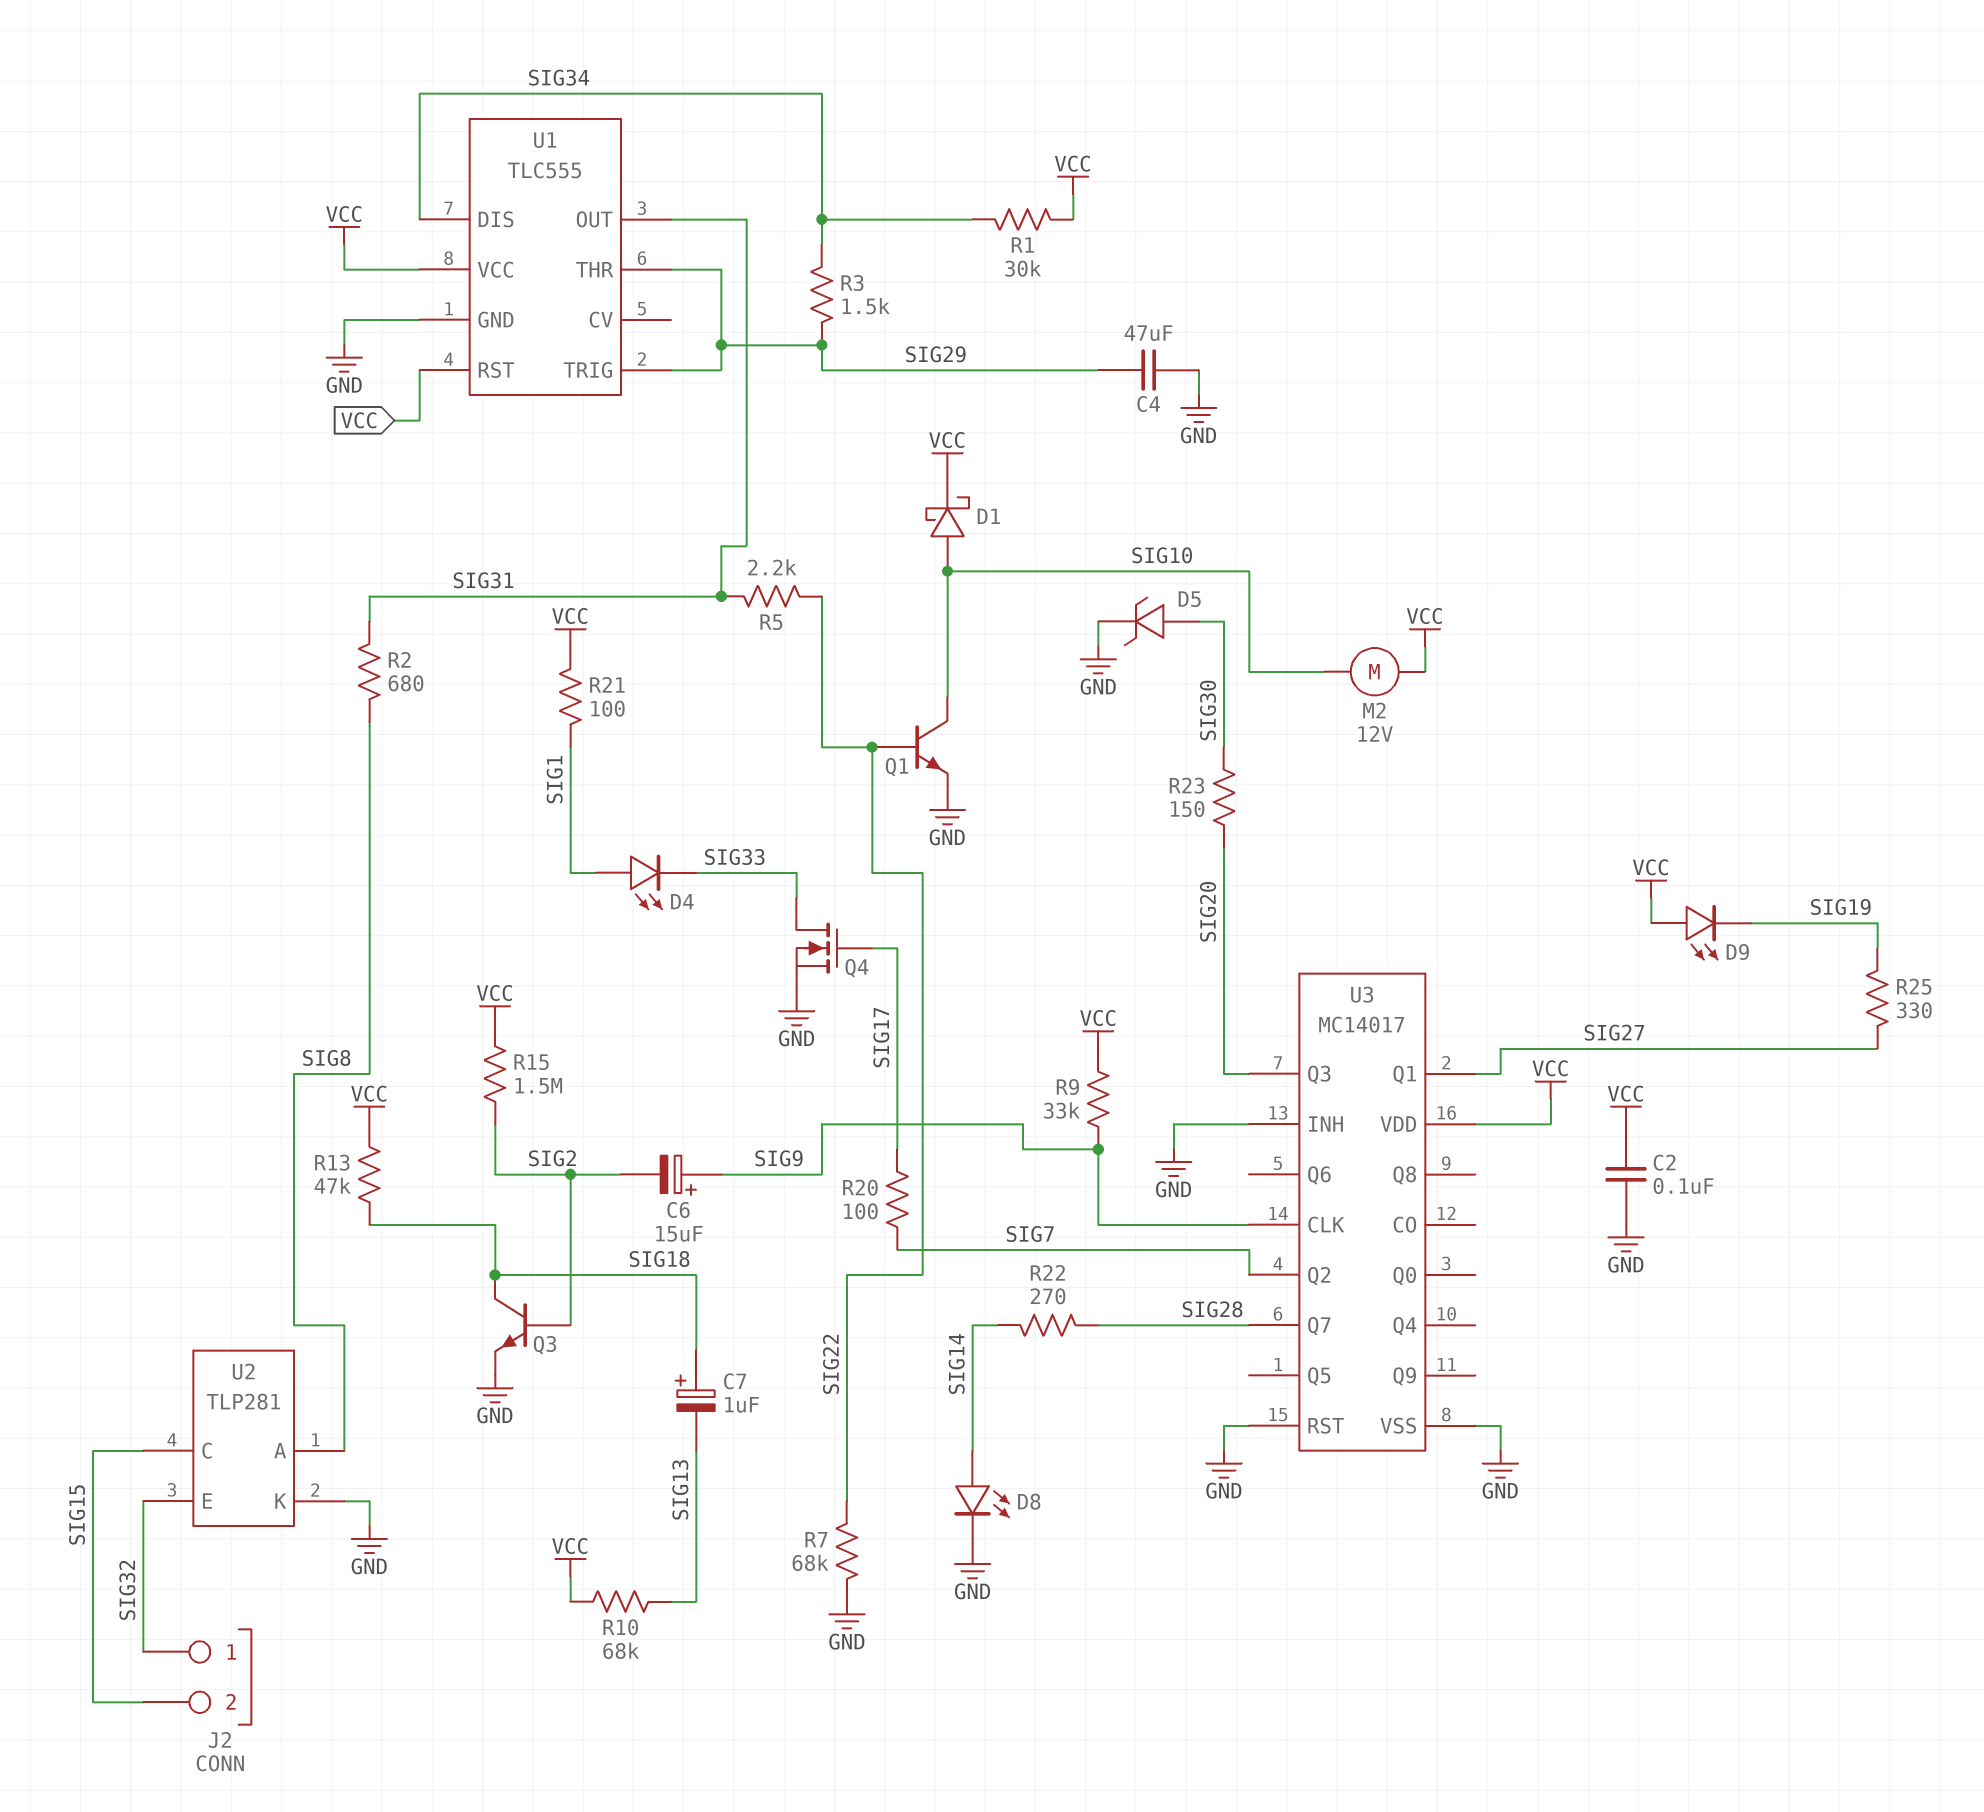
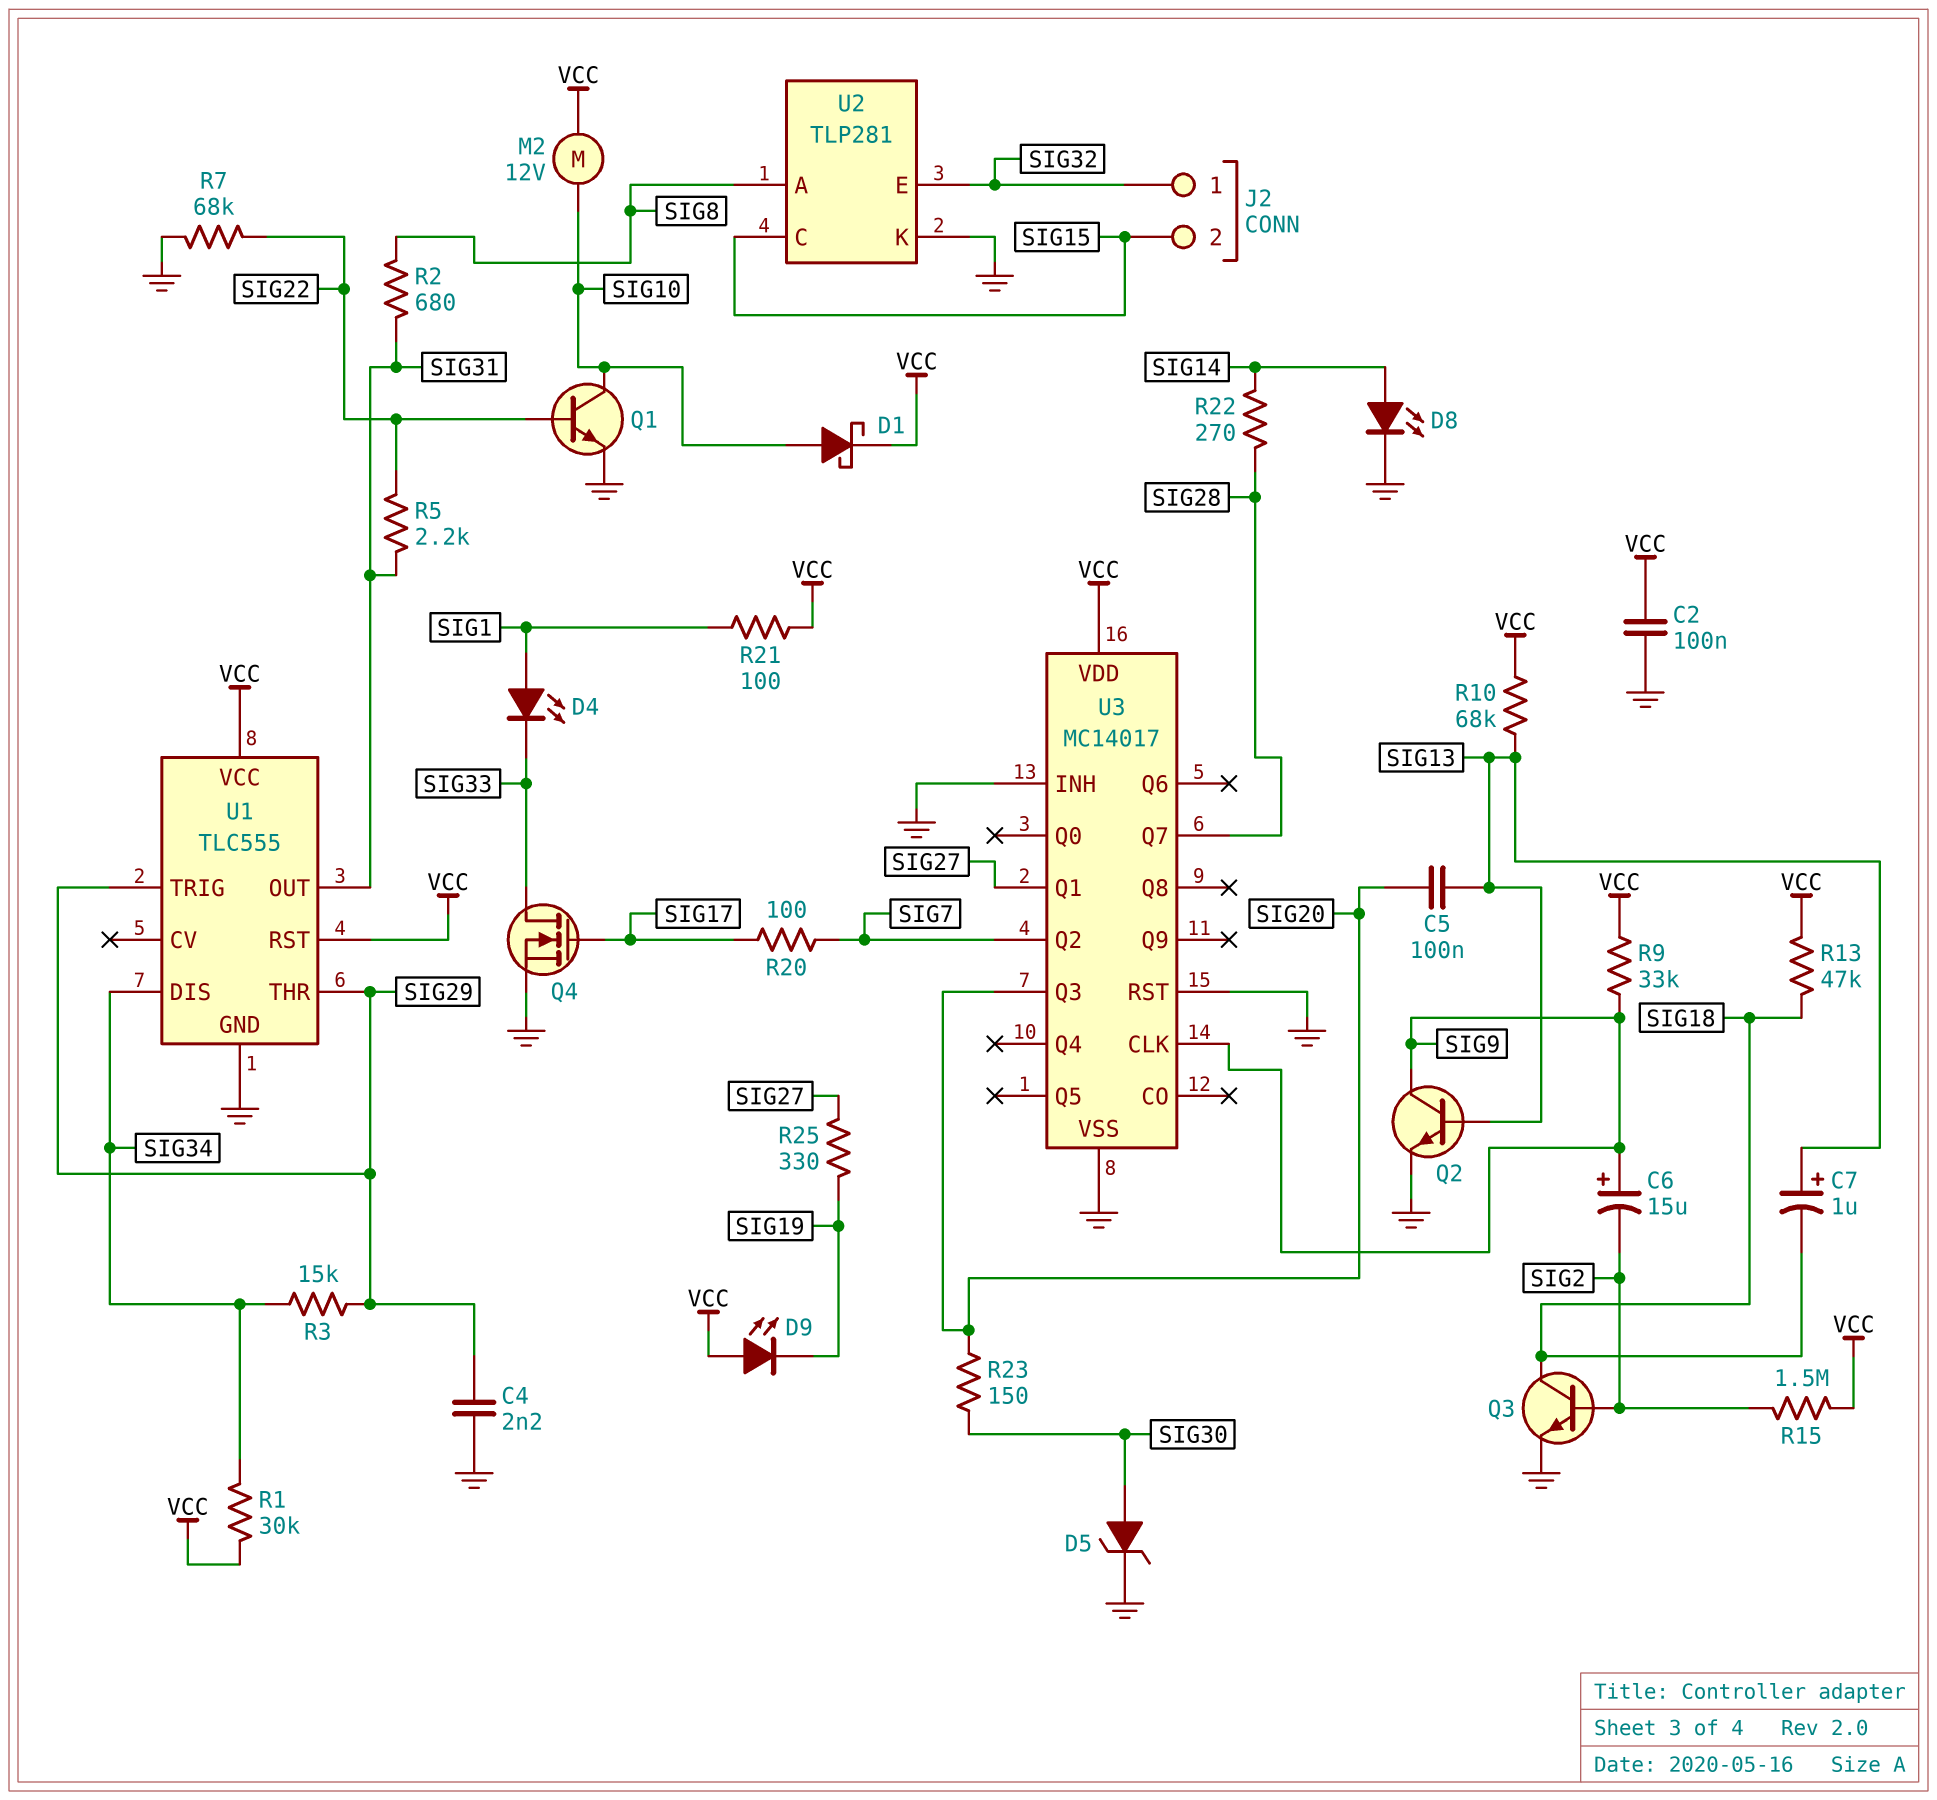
C4: 47uF (GND, SIG29) -> 2.2nF (GND, SIG29)
C5: none -> 100nF (SIG13, SIG20)
C7: 1uF (plus SIG18, minus SIG13) -> 1uF (plus SIG13, minus SIG18)
Q2: none -> NPN (B SIG13, C SIG9, E GND)
R3: 1.5k (SIG29, SIG34) -> 15k (SIG29, SIG34)

